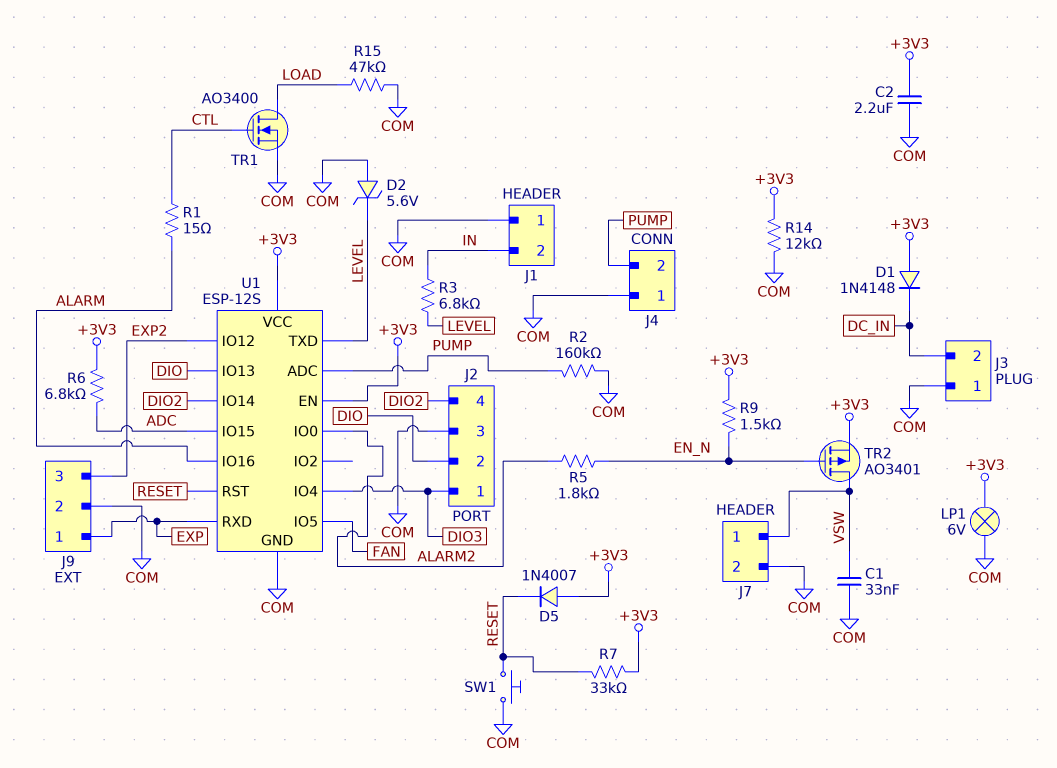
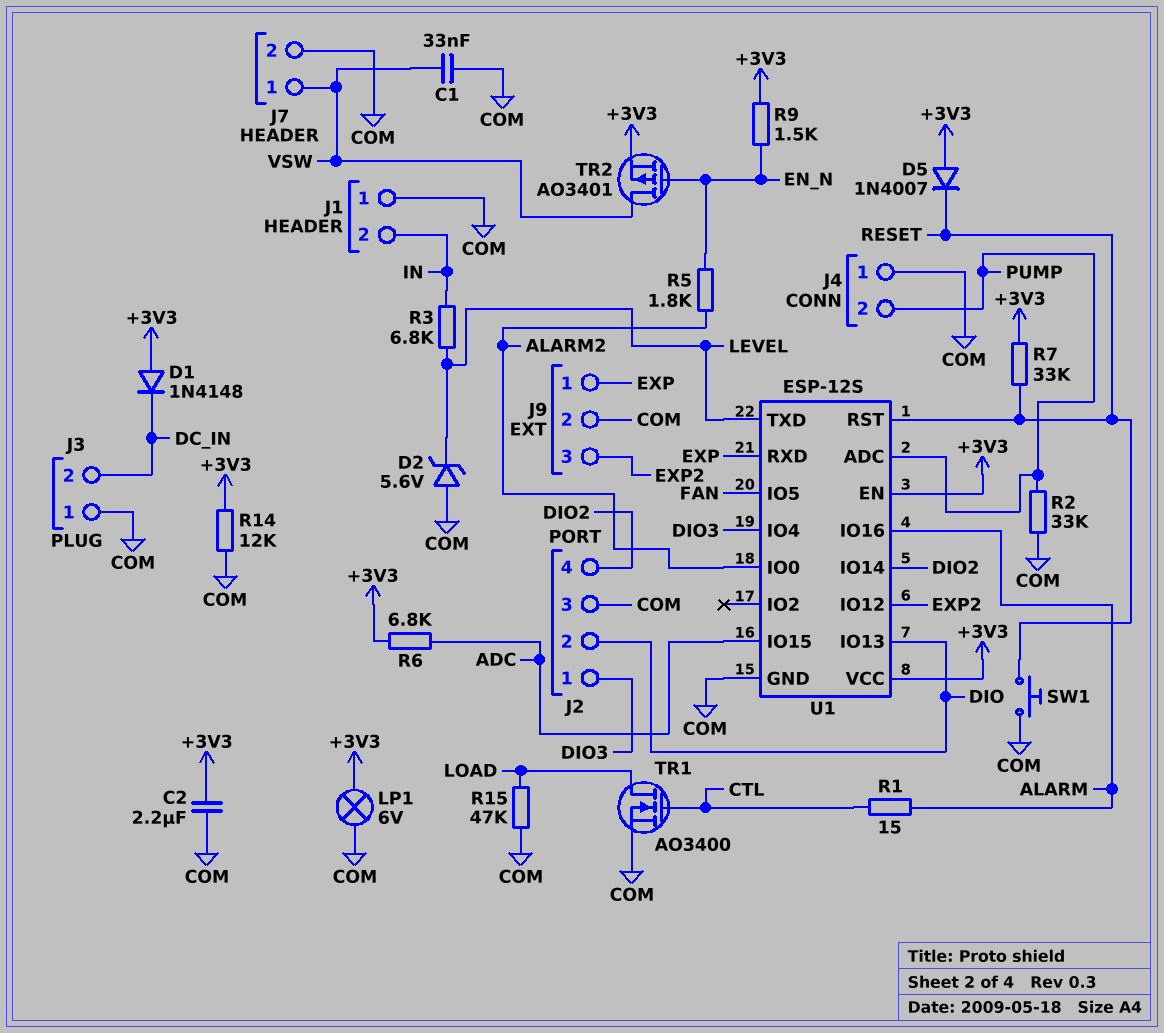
R2: 160k (COM, PUMP) -> 33k (COM, PUMP)

